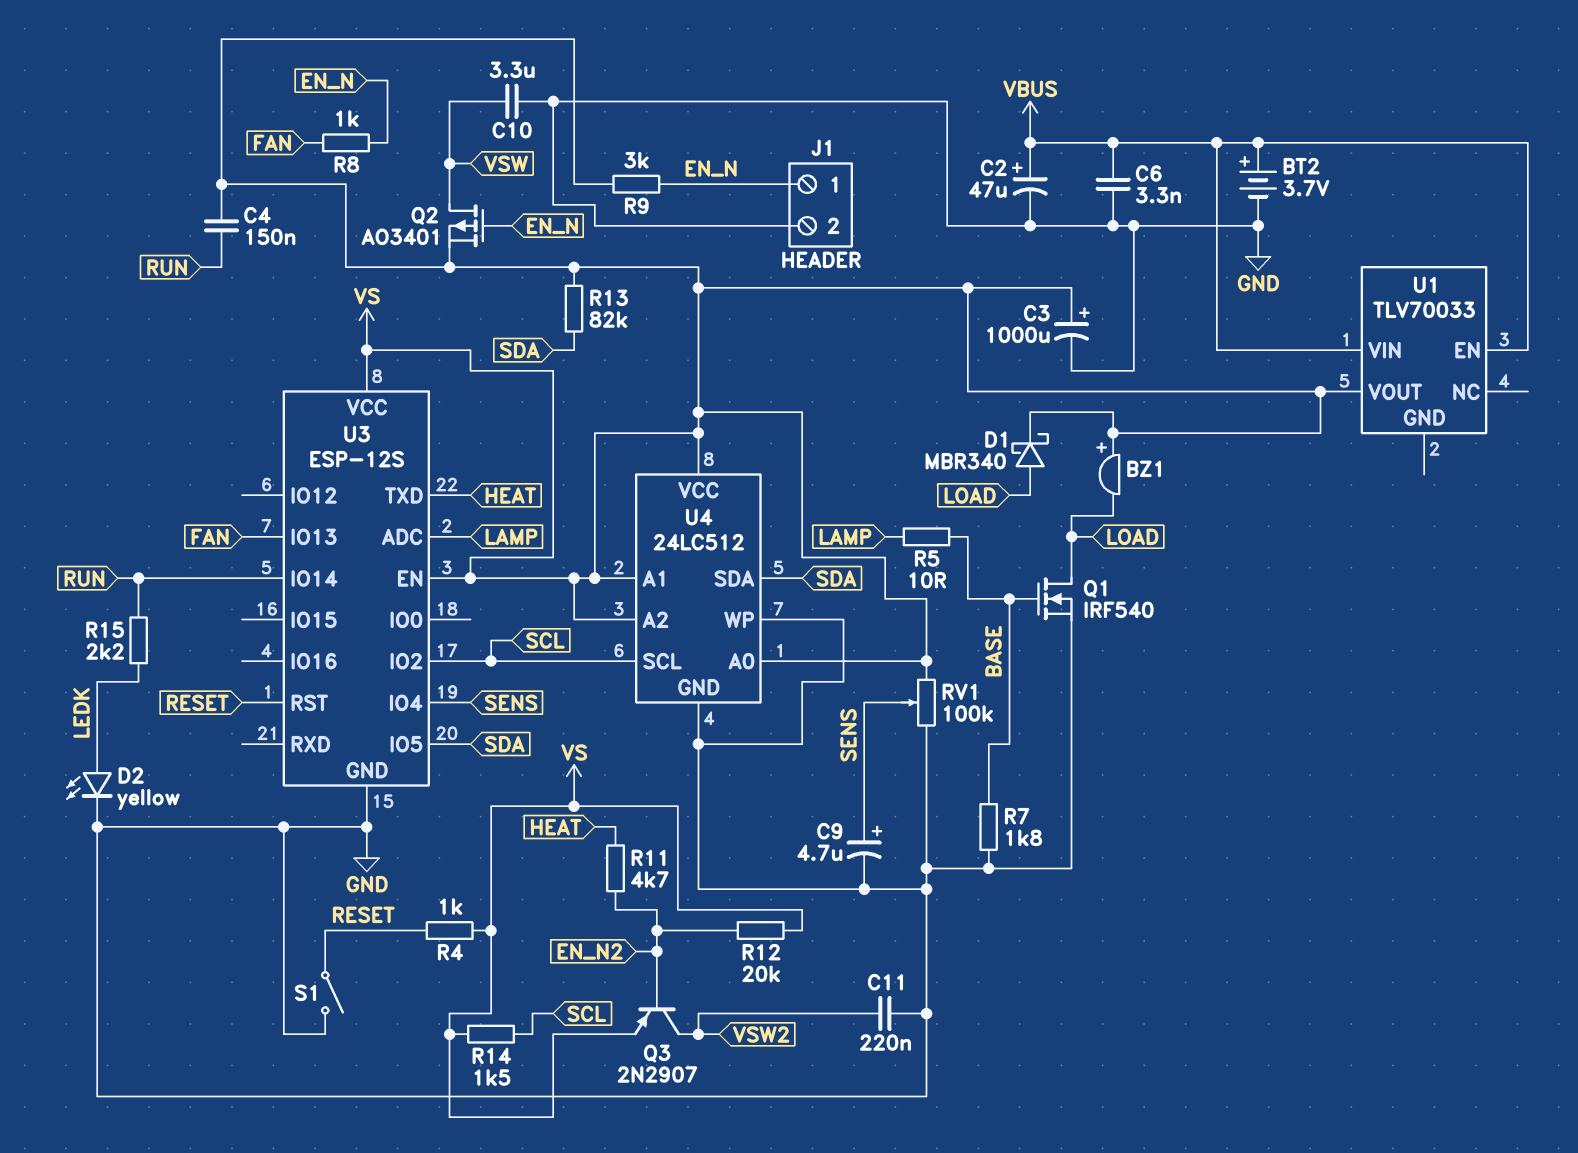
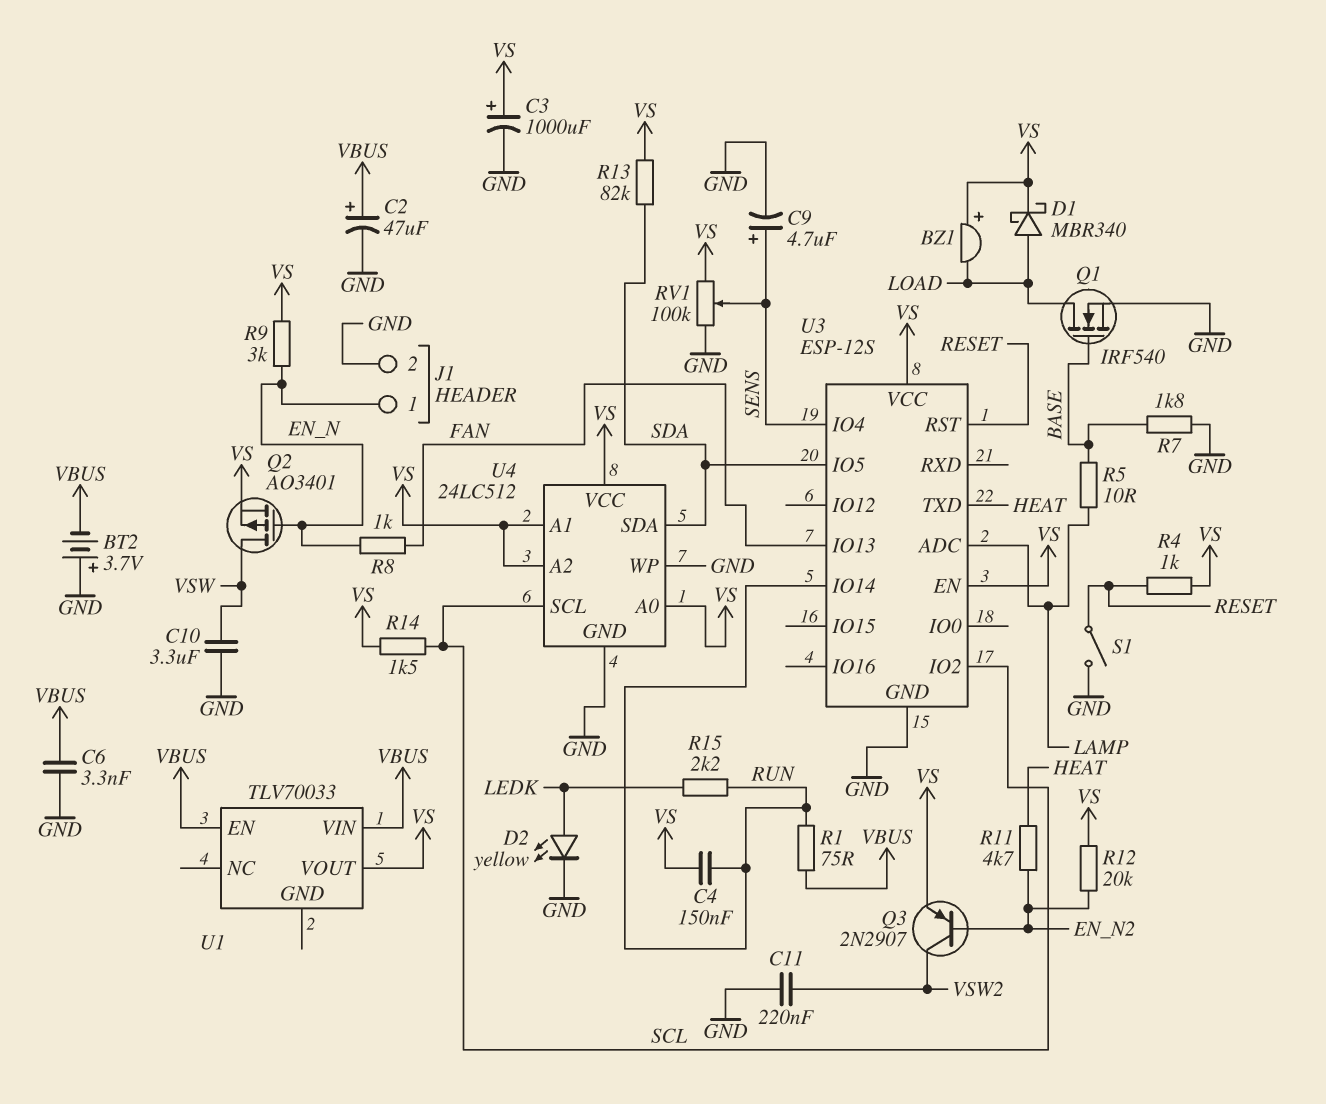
BT2: 3.7V (plus VBUS, minus GND) -> 3.7V (plus GND, minus VBUS)
R1: none -> 75 (RUN, VBUS)

